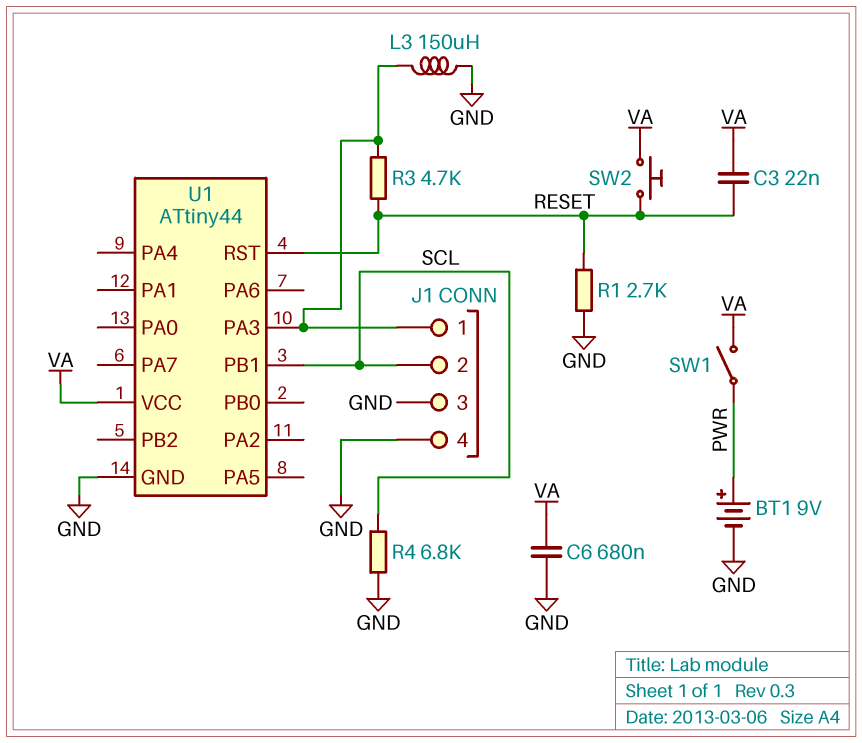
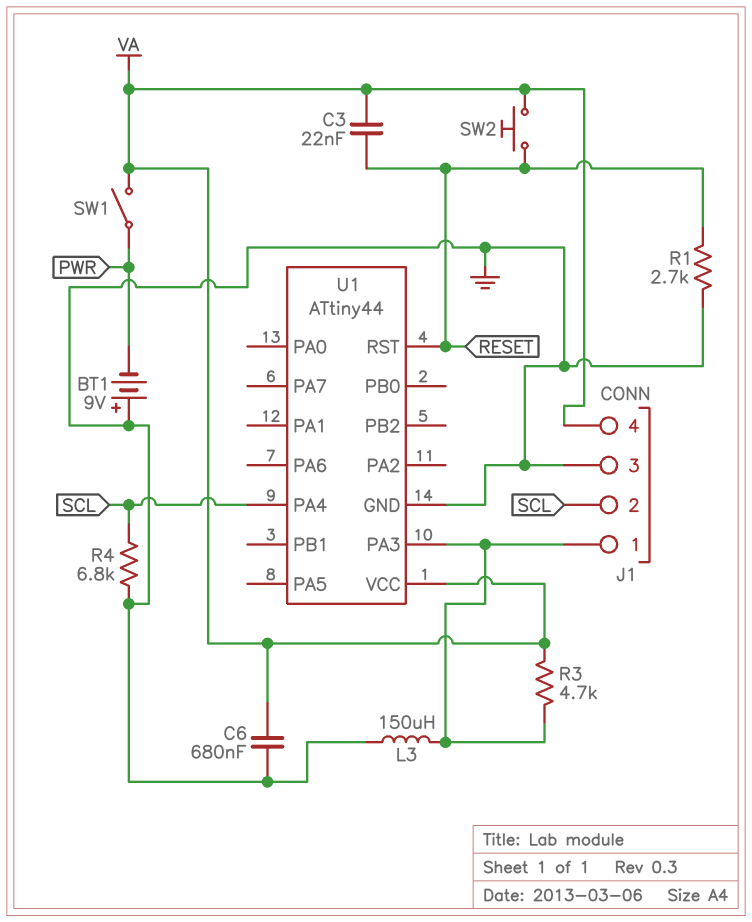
BT1: 9V (plus PWR, minus GND) -> 9V (plus GND, minus PWR)
J1 pin 4: GND -> VA
R3: 4.7k (J1/1, RESET) -> 4.7k (J1/1, VA)
U1 pin PA4: none -> SCL
U1 pin PB1: SCL -> none

